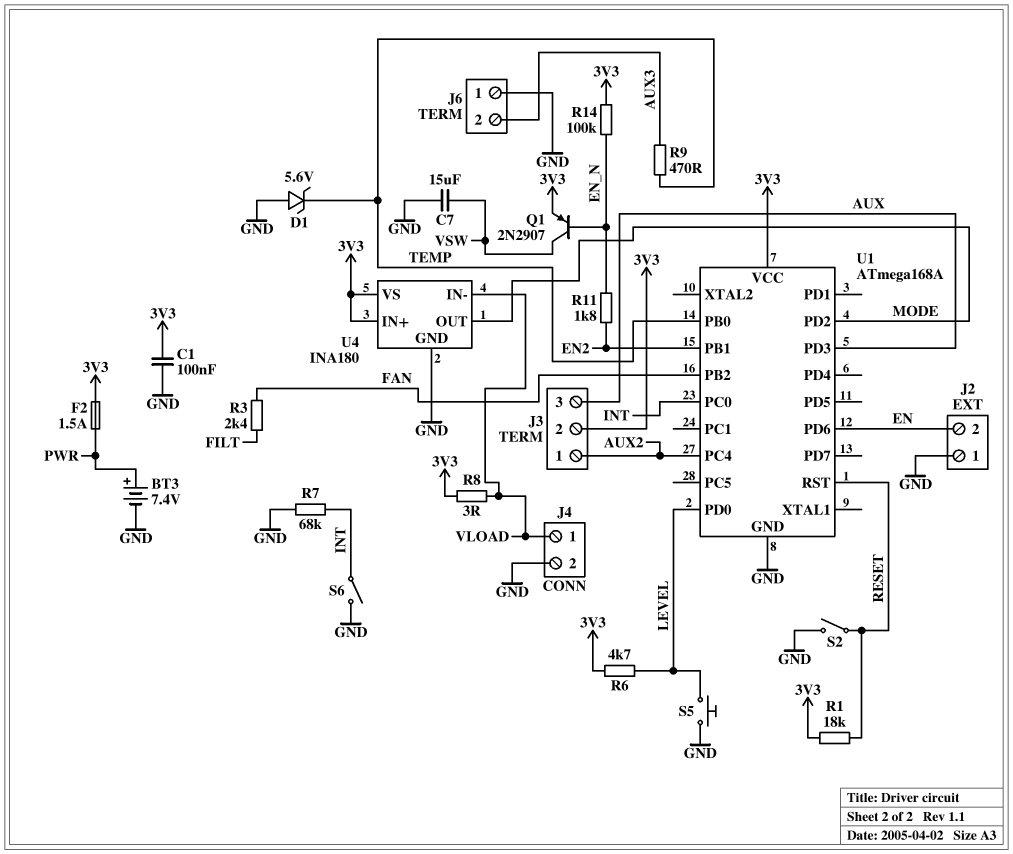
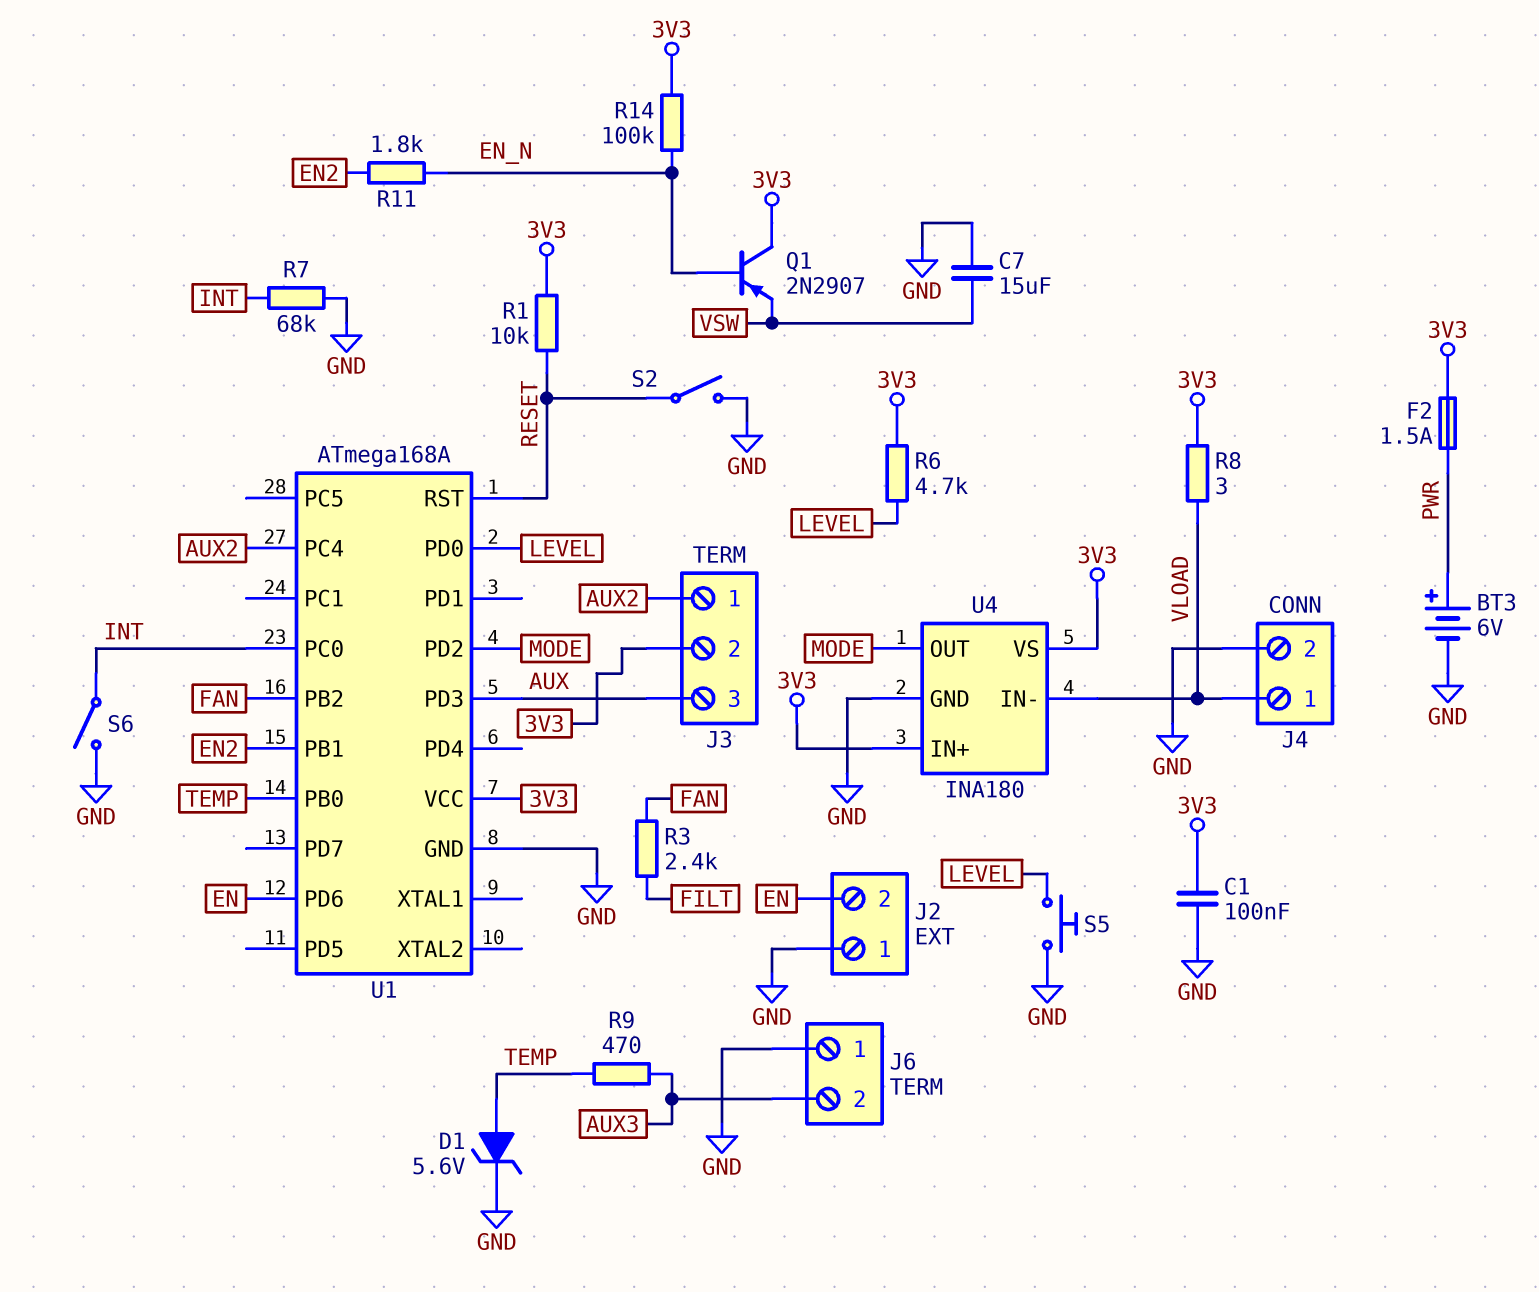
BT3: 7.4V (plus PWR, minus GND) -> 6V (plus PWR, minus GND)
D1: zener 5.6V (A GND, K TEMP) -> zener 5.6V (A TEMP, K GND)
Q1: PNP 2N2907 (B EN_N, C VSW, E 3V3) -> PNP 2N2907 (B EN_N, C 3V3, E VSW)
R1: 18k (3V3, RESET) -> 10k (3V3, RESET)

